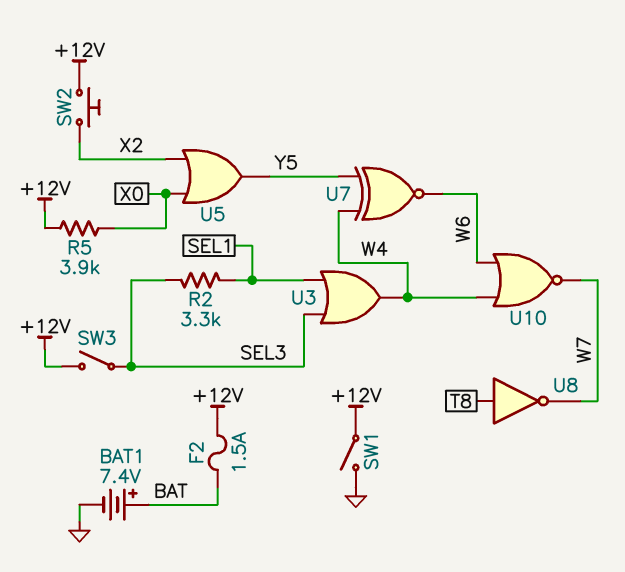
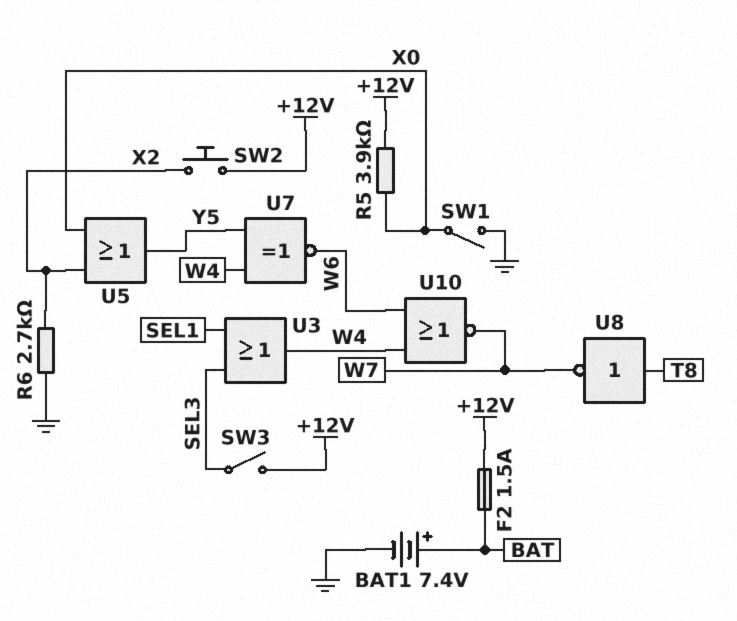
R2: 3.3k (SEL1, SEL3) -> none
R6: none -> 2.7k (GND, X2)
SW1: switch (+12V, GND) -> switch (GND, X0)

